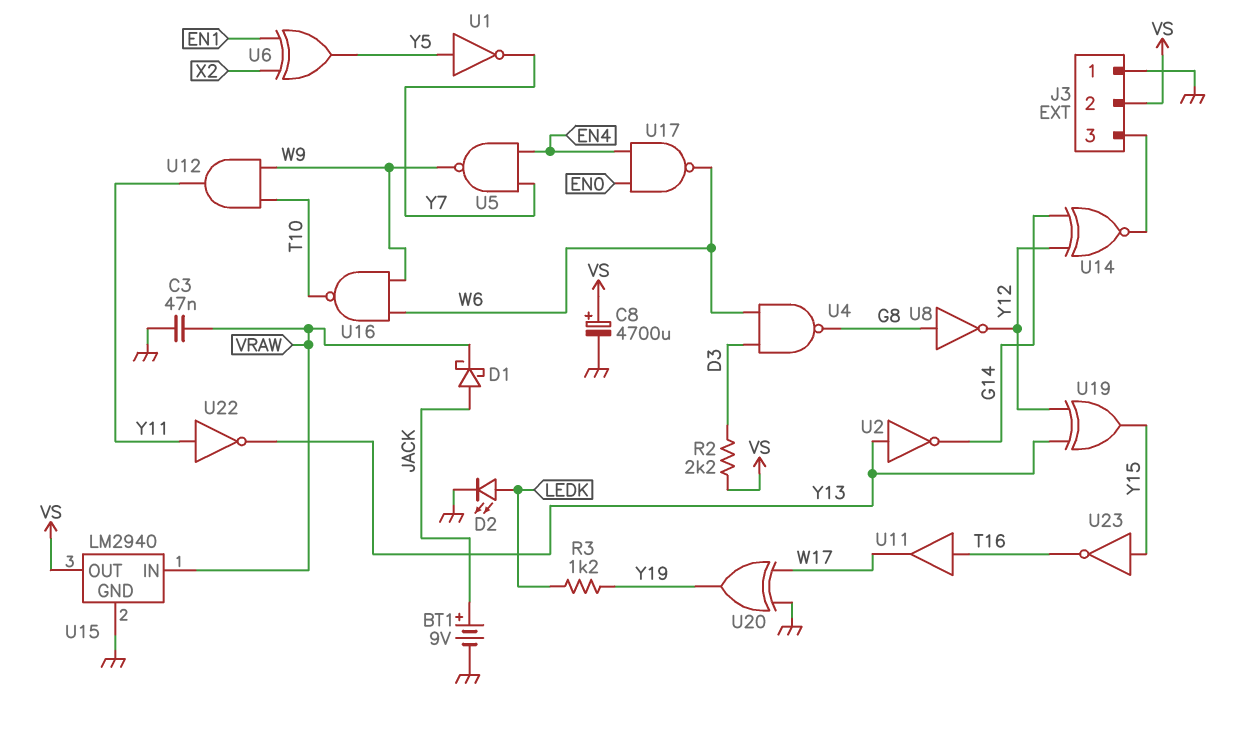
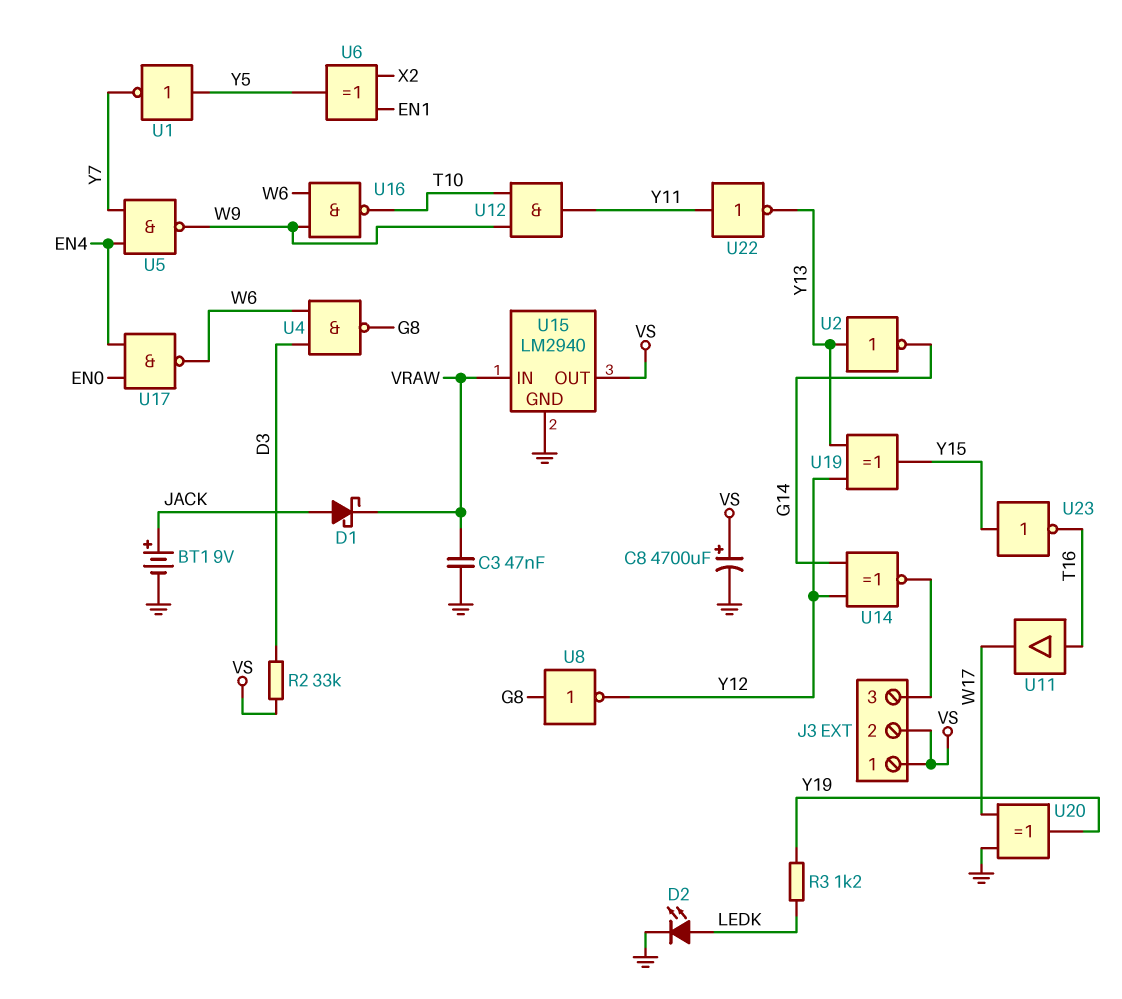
J3 pin 1: GND -> VS
R2: 2.2k (D3, VS) -> 33k (D3, VS)

